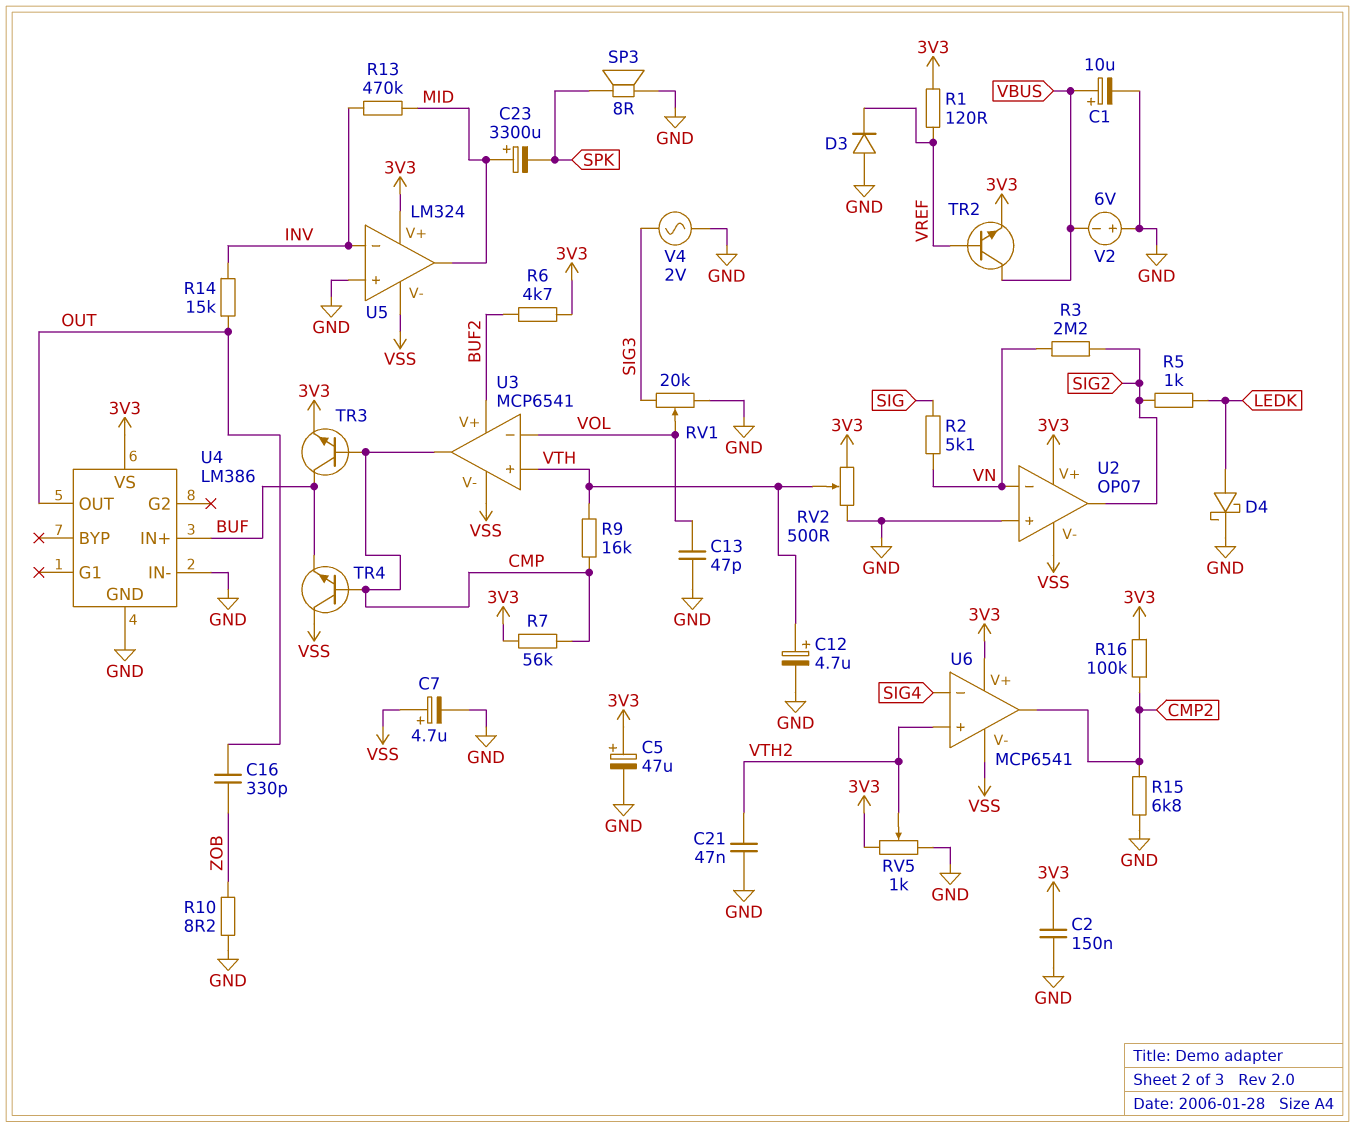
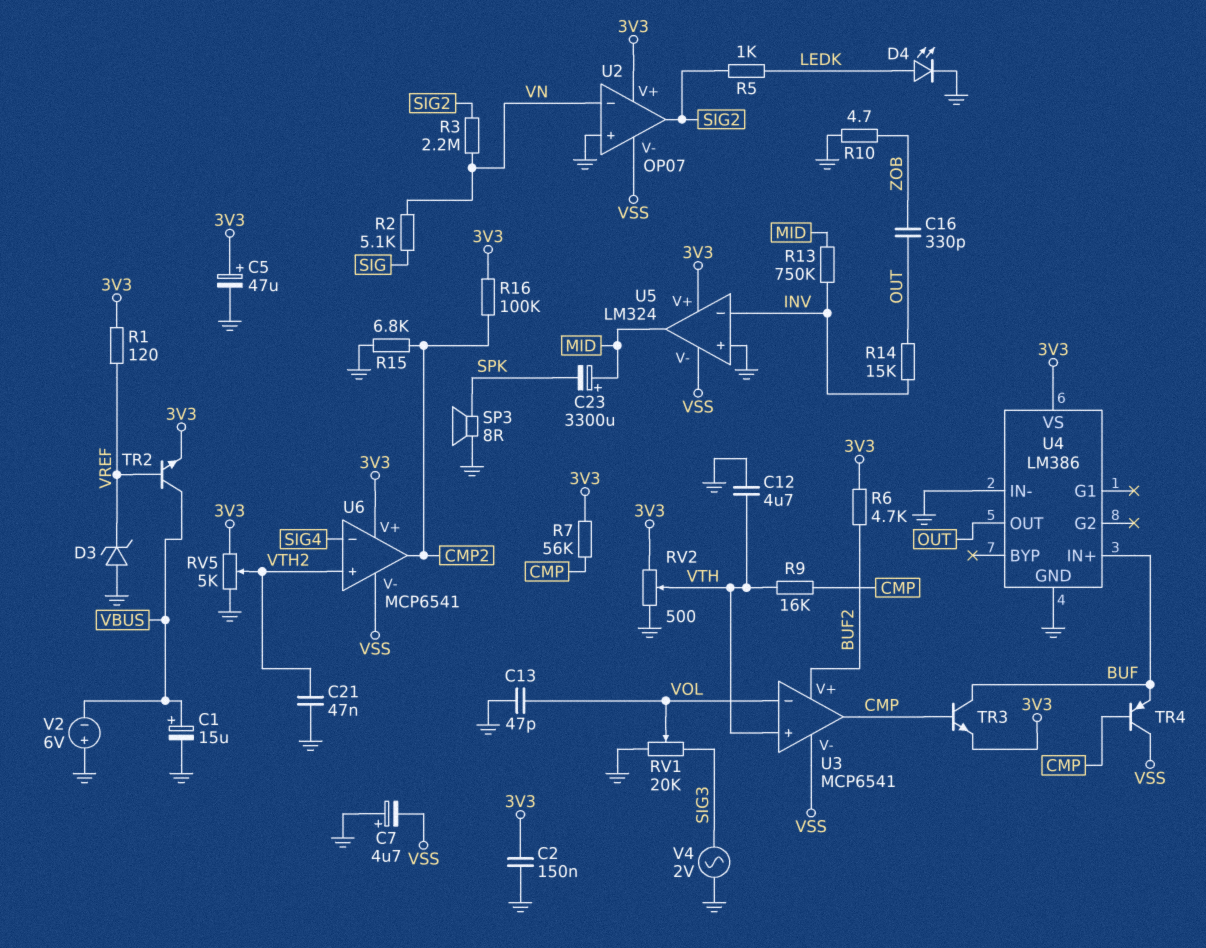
C1: 10uF (plus VBUS, minus GND) -> 15uF (plus VBUS, minus GND)
C7: 4.7uF (plus VSS, minus GND) -> 4.7uF (plus GND, minus VSS)
C12: 4.7uF (plus VTH, minus GND) -> 4.7uF (GND, VTH)
D3: diode (A GND, K VREF) -> zener (A GND, K VREF)
D4: schottky (A LEDK, K GND) -> LED (A LEDK, K GND)
R10: 8.2 (GND, ZOB) -> 4.7 (GND, ZOB)
R13: 470k (INV, MID) -> 750k (INV, MID)
RV5: 1k (3V3, GND, wiper VTH2) -> 5k (3V3, GND, wiper VTH2)
TR4: NPN (B CMP, C VSS, E BUF) -> PNP (B CMP, C VSS, E BUF)

